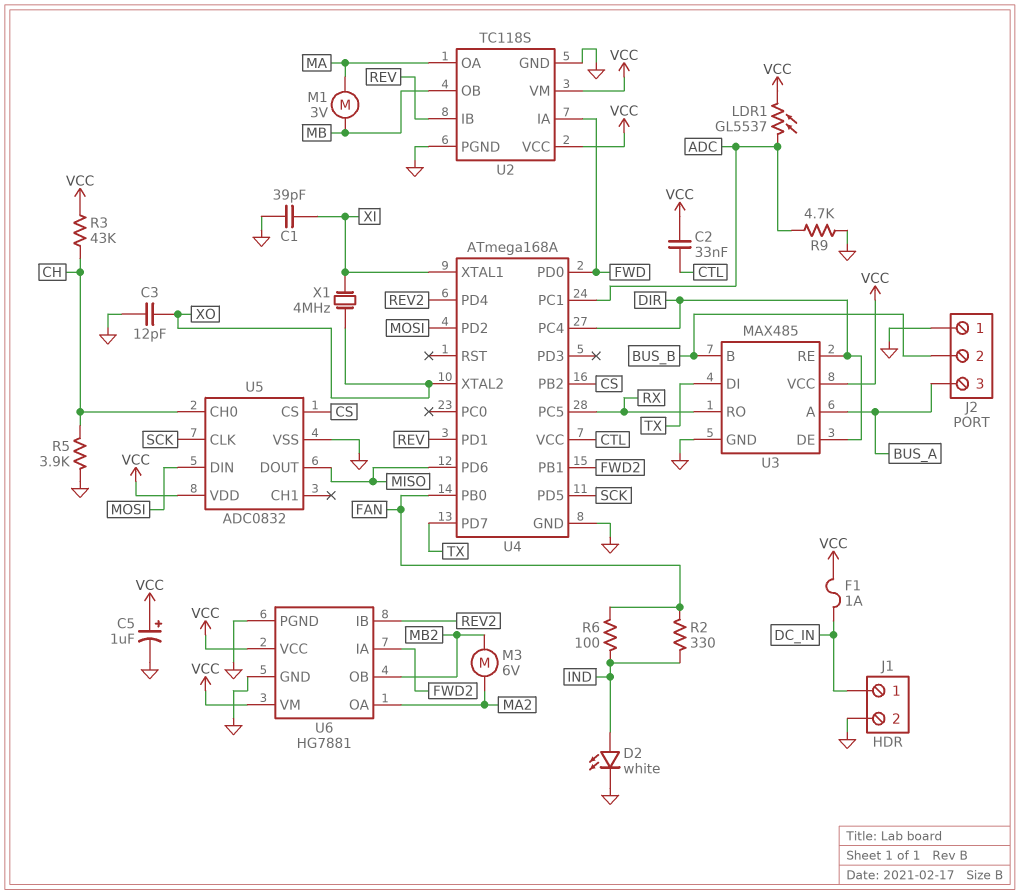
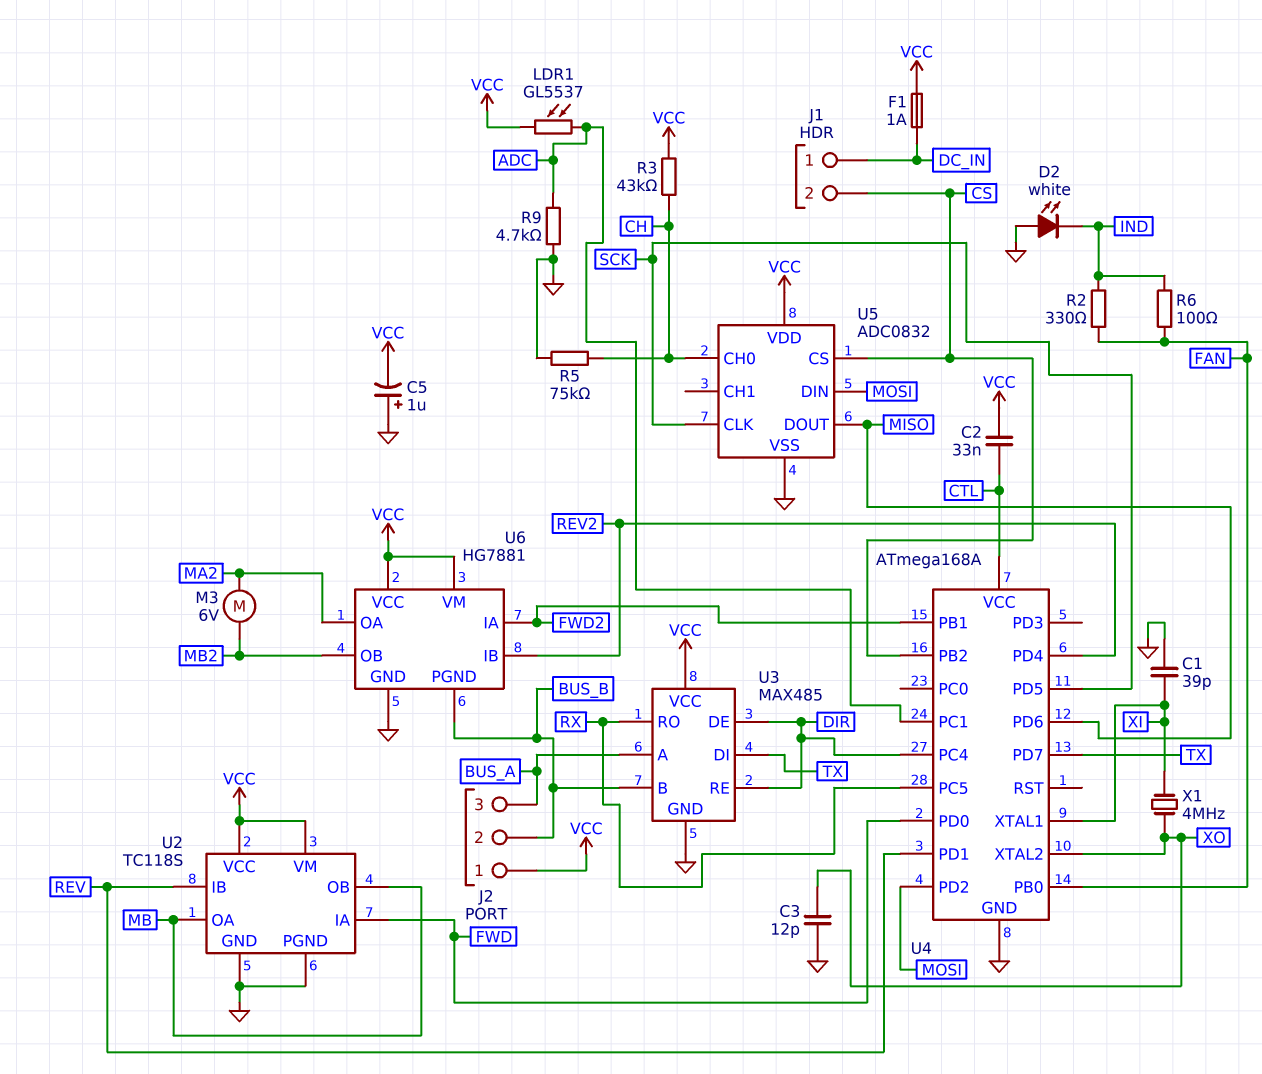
C5: 1uF (plus VCC, minus GND) -> 1uF (plus GND, minus VCC)
D2: LED white (A IND, K GND) -> LED white (A GND, K IND)
J1 pin 2: GND -> CS
J2 pin 1: GND -> VCC
M1: motor 3V (MA, MB) -> none
R5: 3.9k (CH, GND) -> 75k (CH, GND)
U2 pin OA: MA -> MB
U6 pin PGND: GND -> BUS_B

